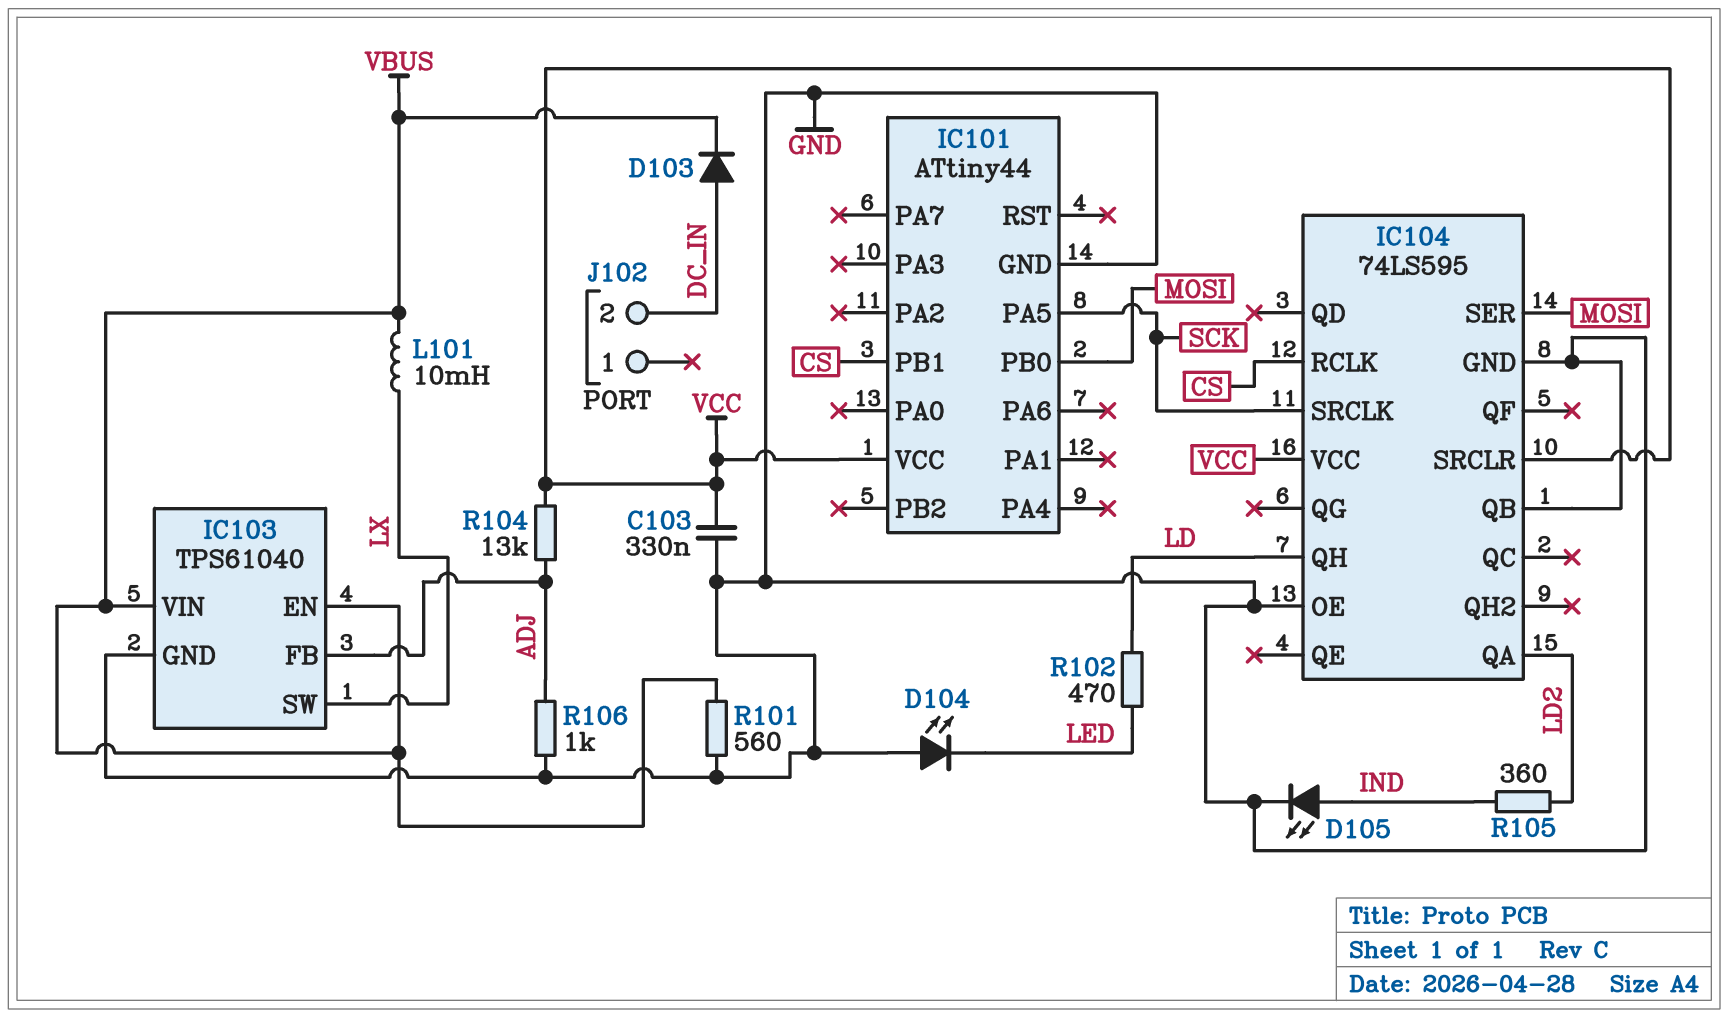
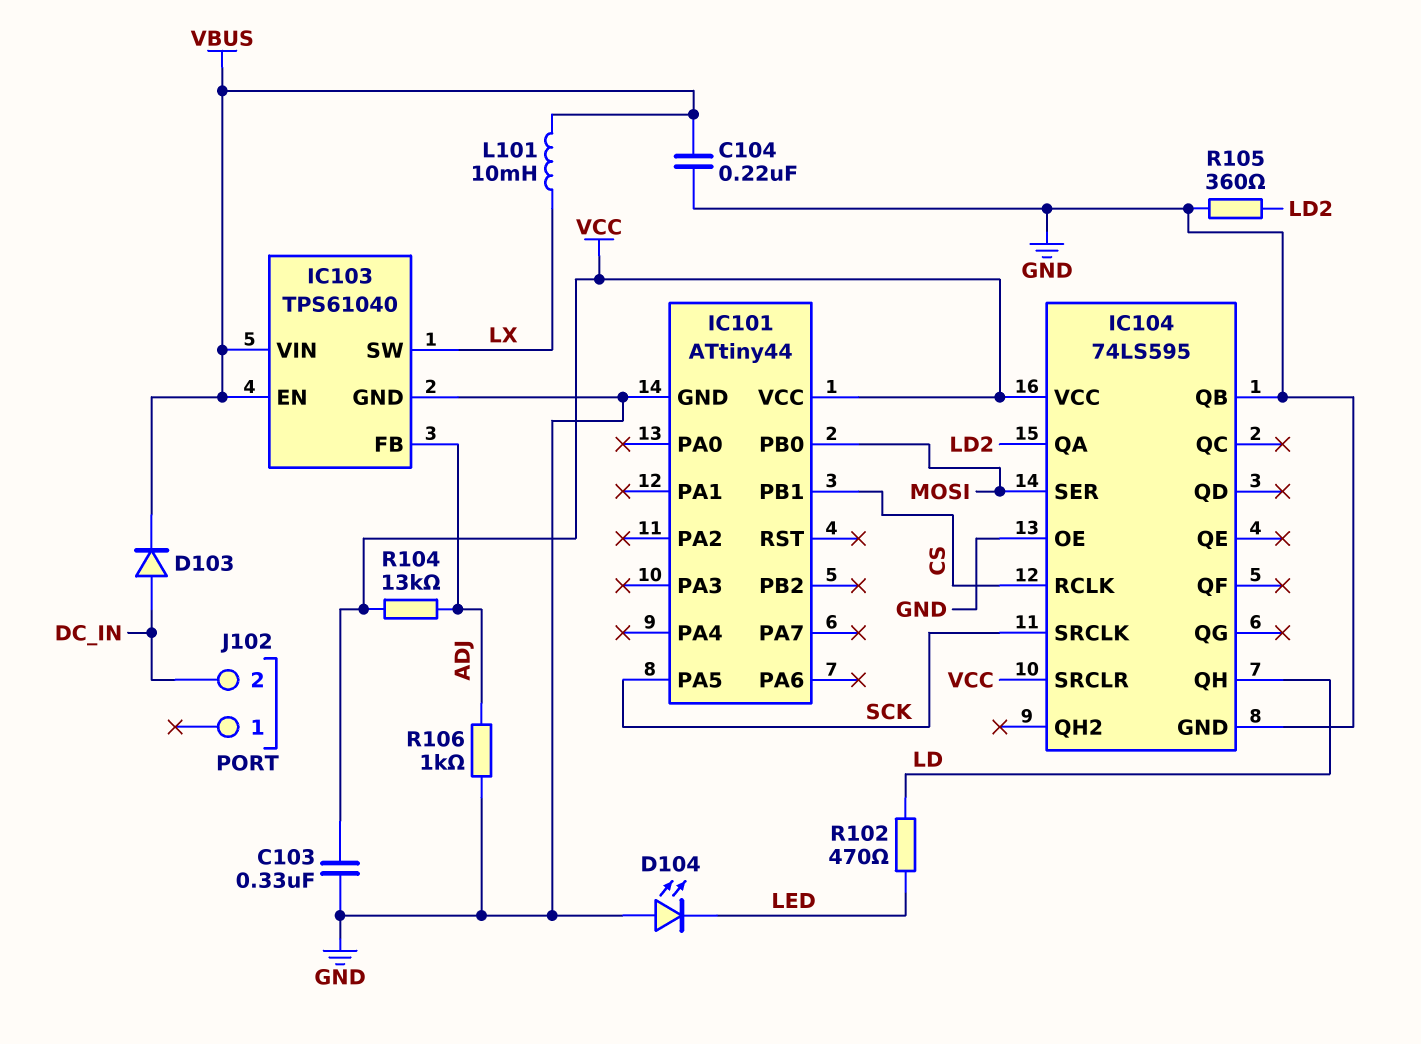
C104: none -> 220nF (GND, VBUS)
D105: LED (A IND, K GND) -> none
R101: 560 (GND, VBUS) -> none
R105: 360 (IND, LD2) -> 360 (GND, LD2)

